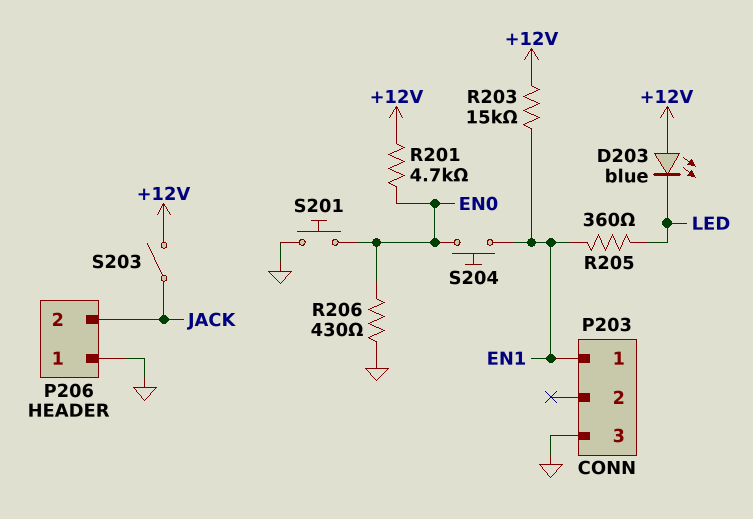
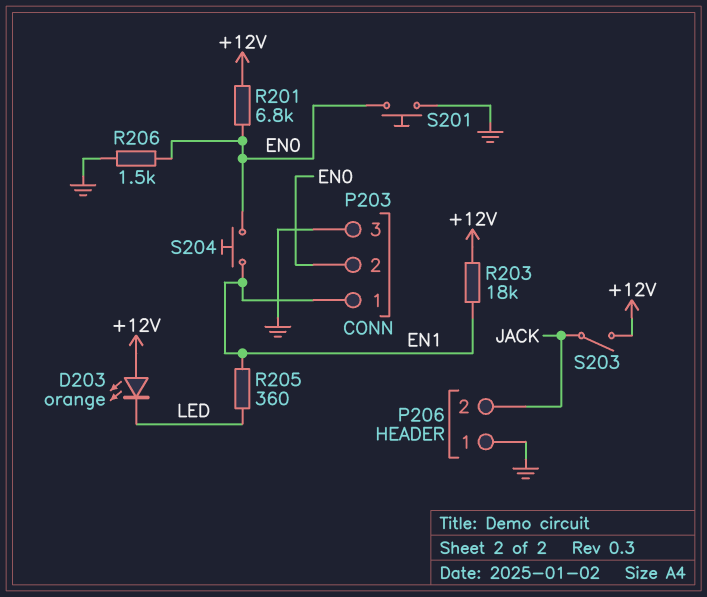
D203: LED blue (A +12V, K LED) -> LED orange (A +12V, K LED)
P203 pin 2: none -> EN0
R201: 4.7k (+12V, EN0) -> 6.8k (+12V, EN0)
R203: 15k (+12V, EN1) -> 18k (+12V, EN1)
R206: 430 (EN0, GND) -> 1.5k (EN0, GND)

